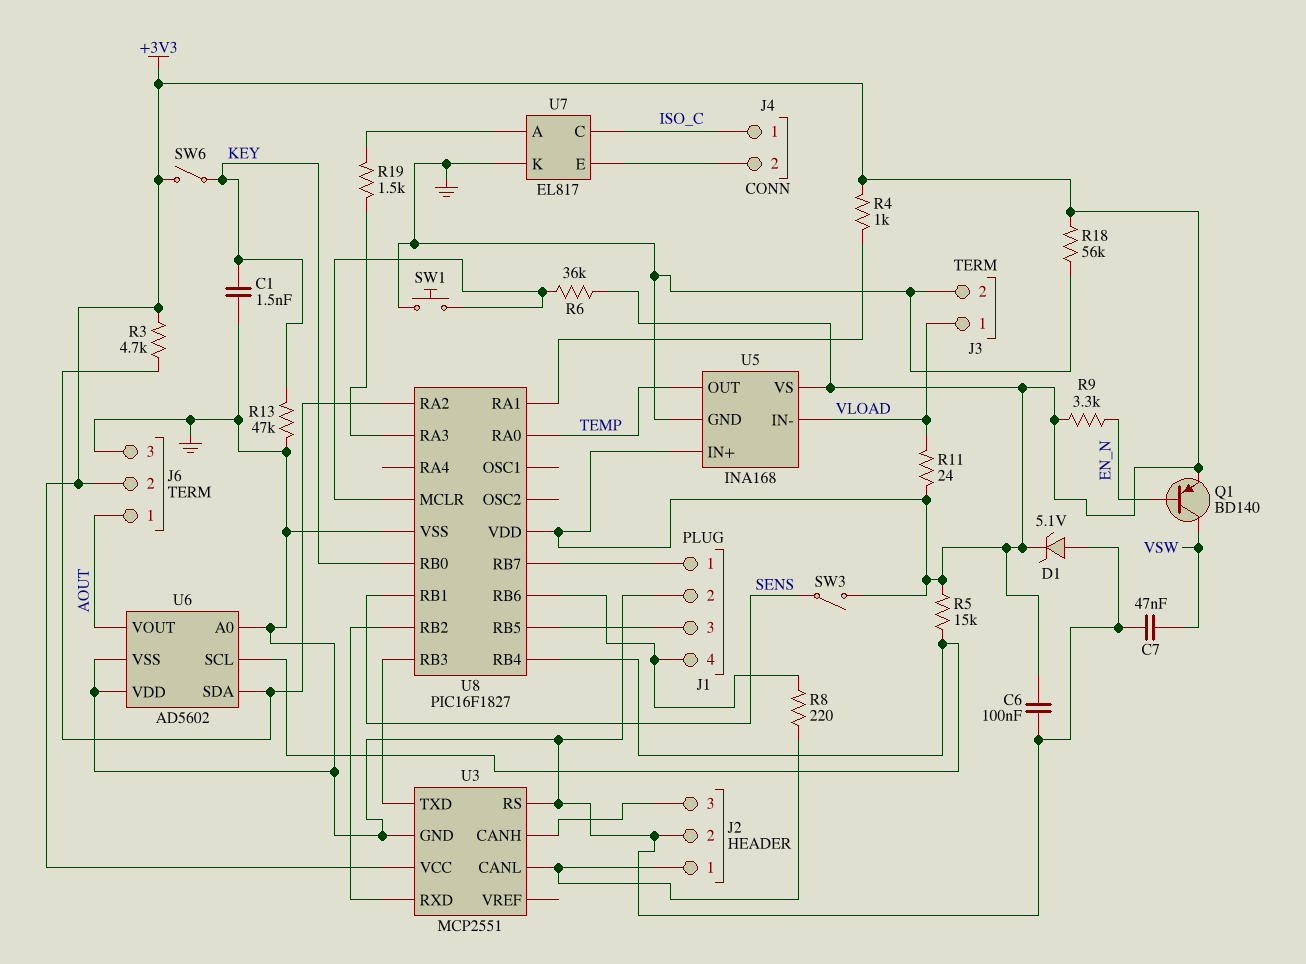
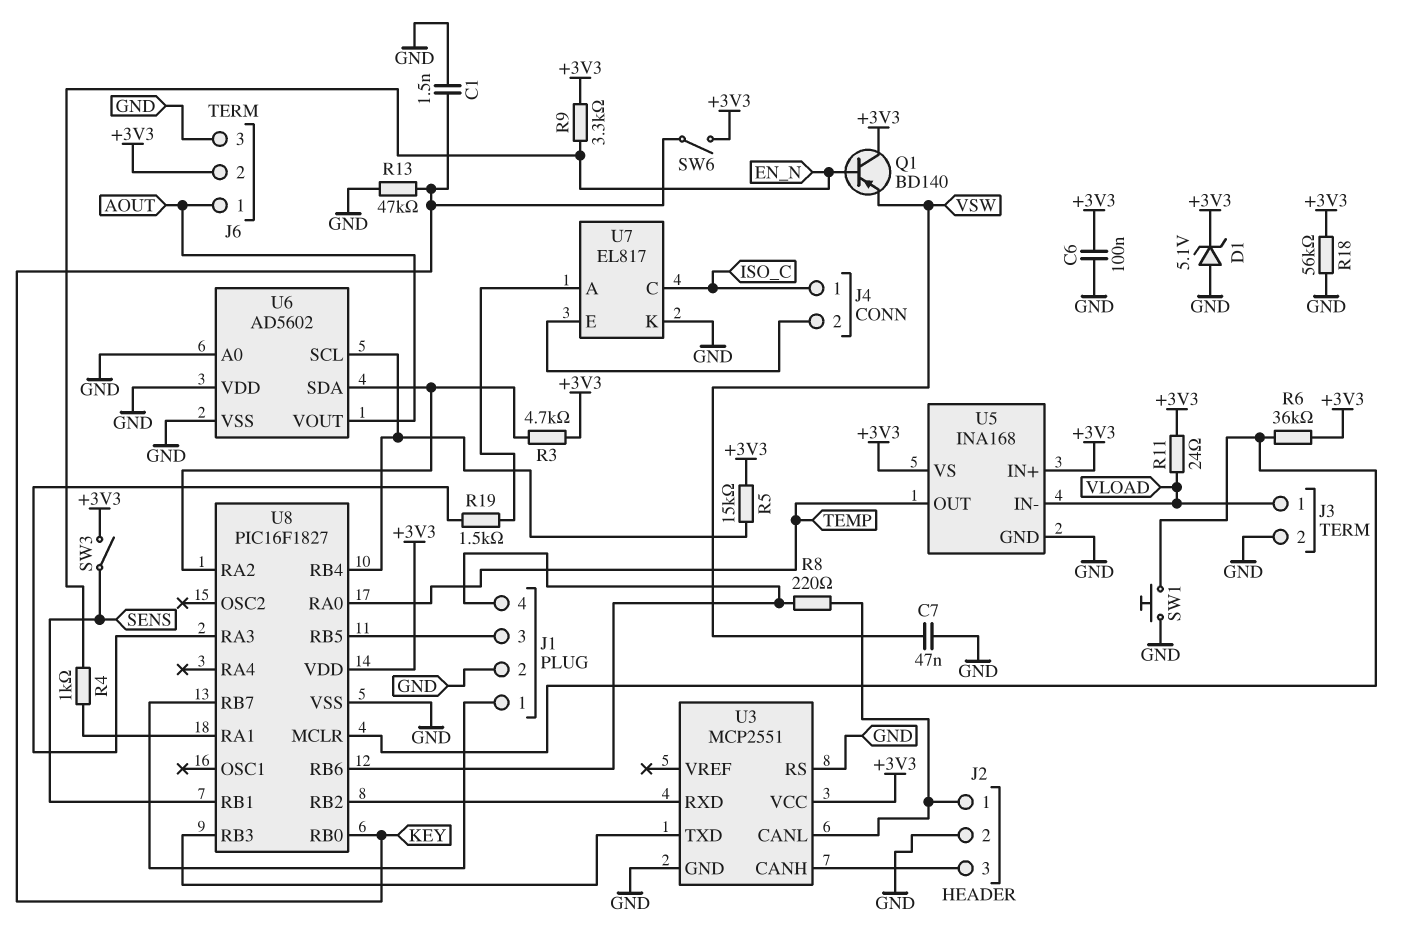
Q1: PNP BD140 (B EN_N, C VSW, E +3V3) -> PNP BD140 (B EN_N, C +3V3, E VSW)
R4: 1k (+3V3, U8/RA1) -> 1k (EN_N, U8/RA1)

